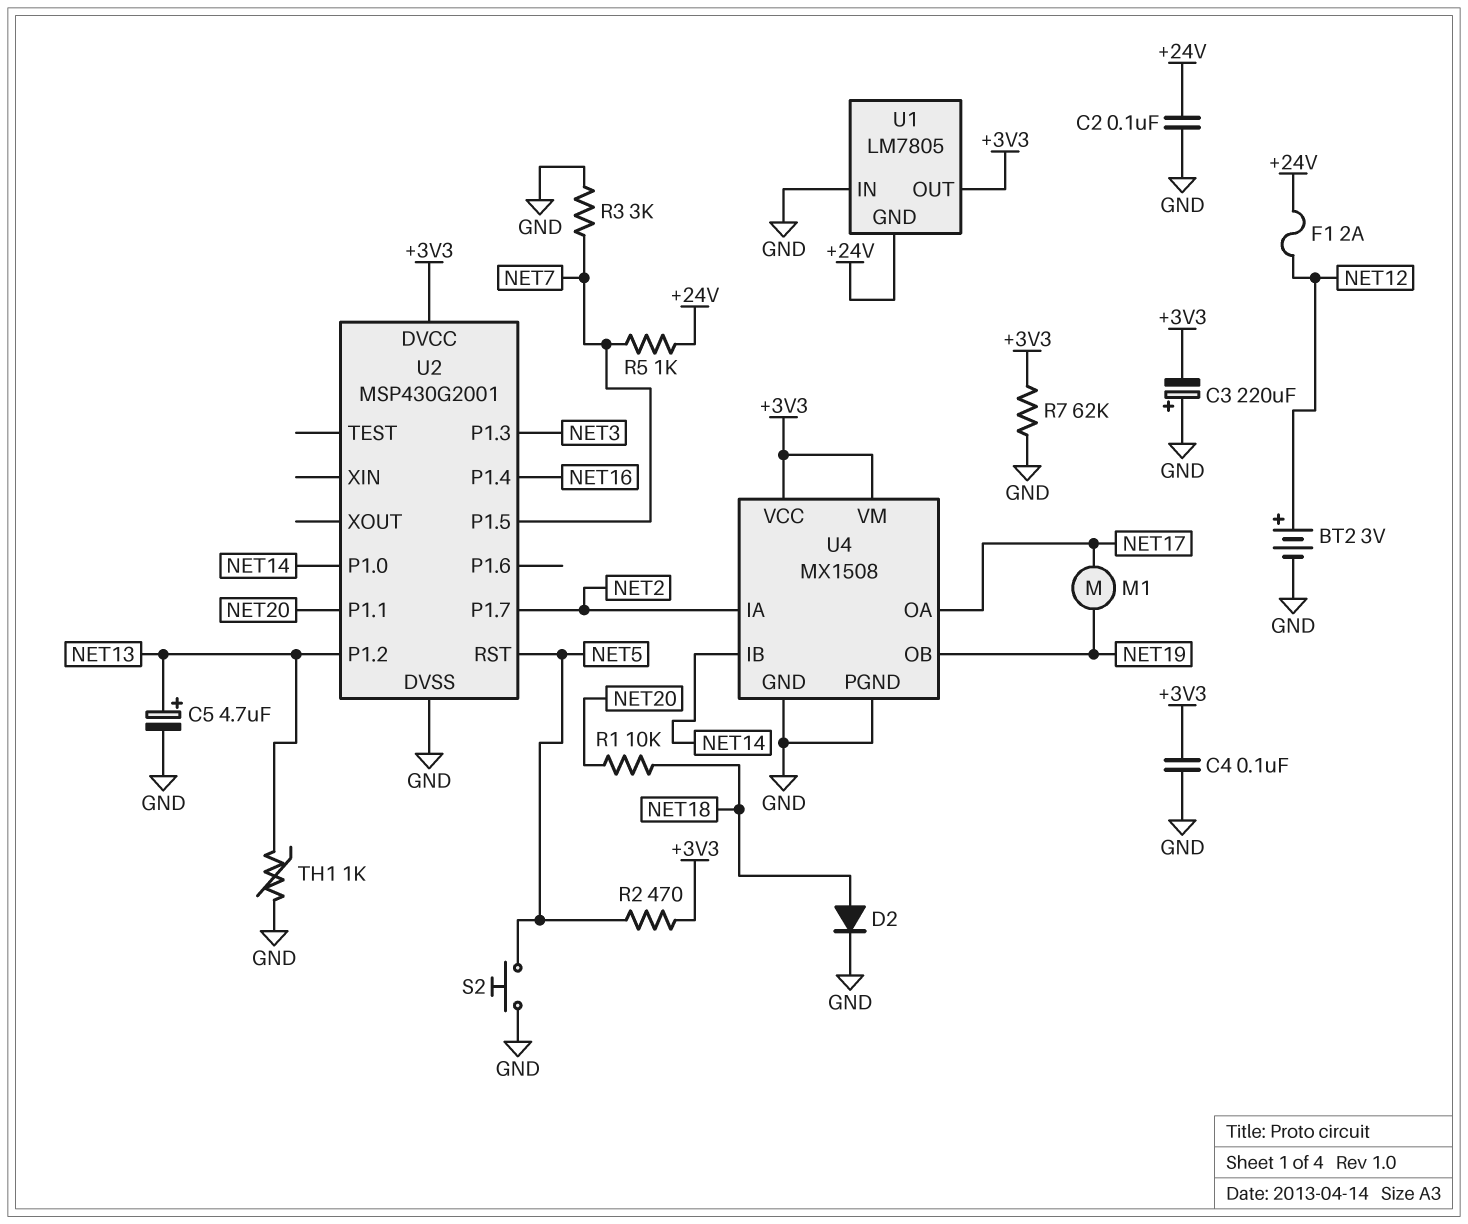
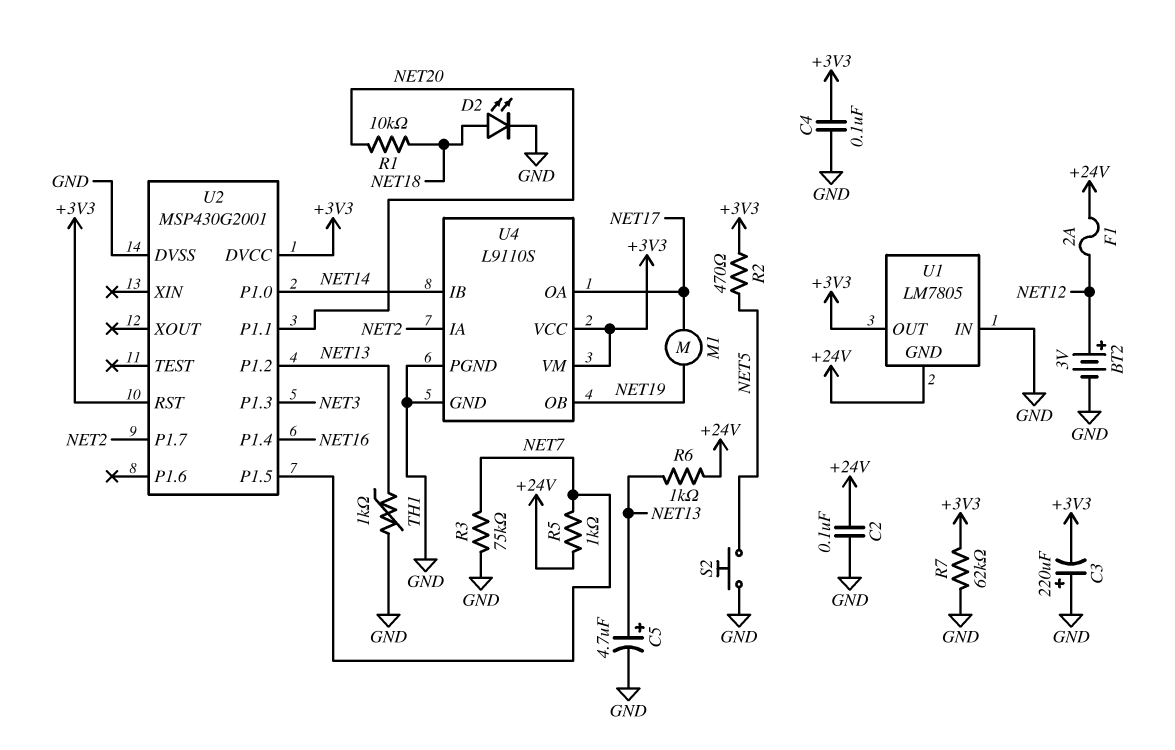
D2: diode (A NET18, K GND) -> LED (A NET18, K GND)
R3: 3k (GND, NET7) -> 75k (GND, NET7)
R6: none -> 1k (+24V, NET13)
U2 pin RST: NET5 -> +3V3
U4: MX1508 -> L9110S

